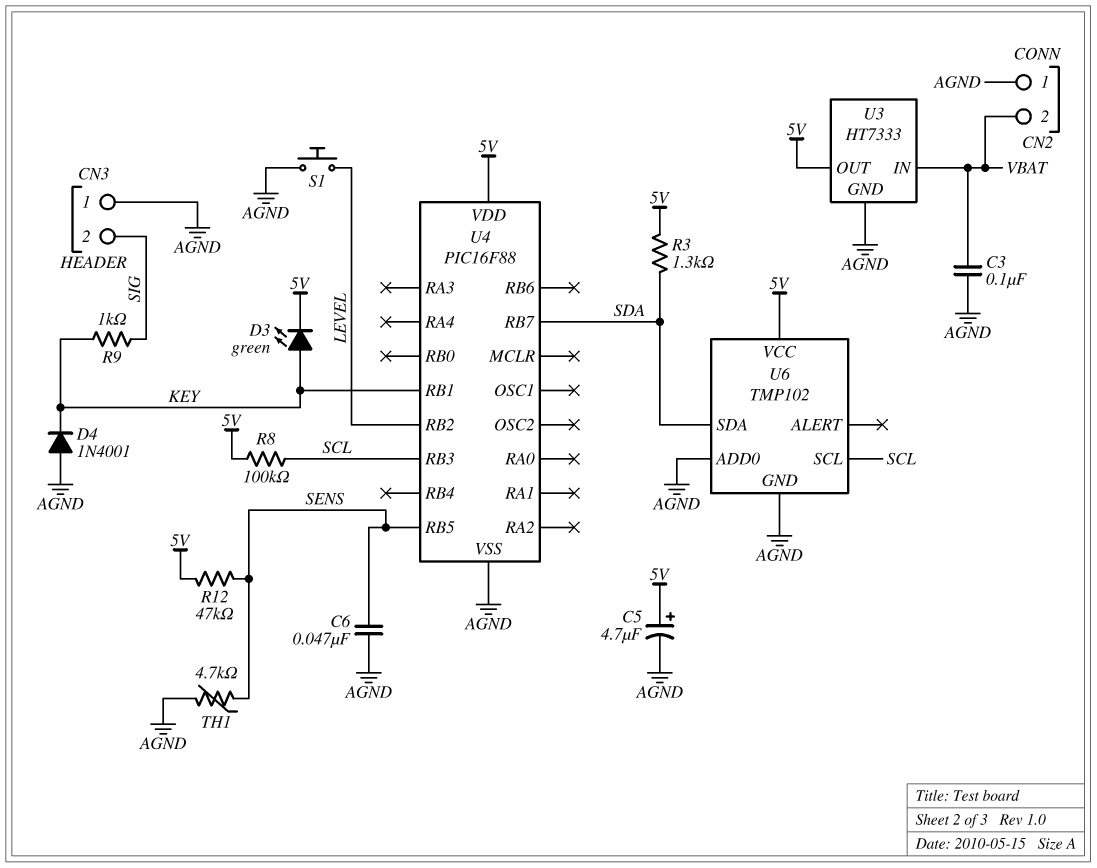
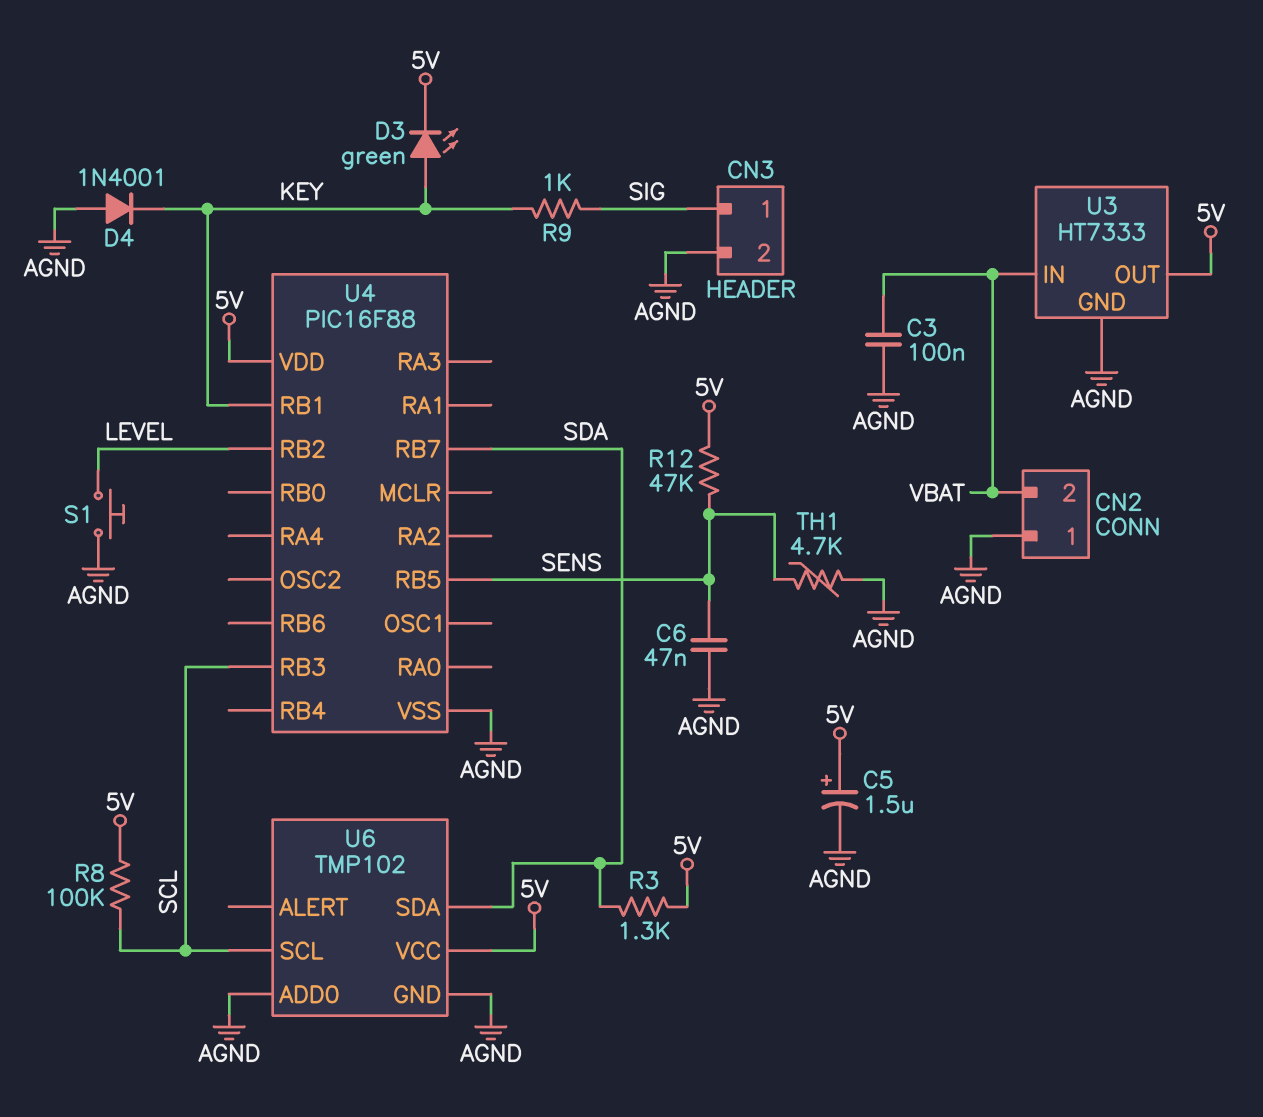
C5: 4.7uF (plus 5V, minus AGND) -> 1.5uF (plus 5V, minus AGND)
CN3 pin 1: AGND -> SIG
CN3 pin 2: SIG -> AGND

